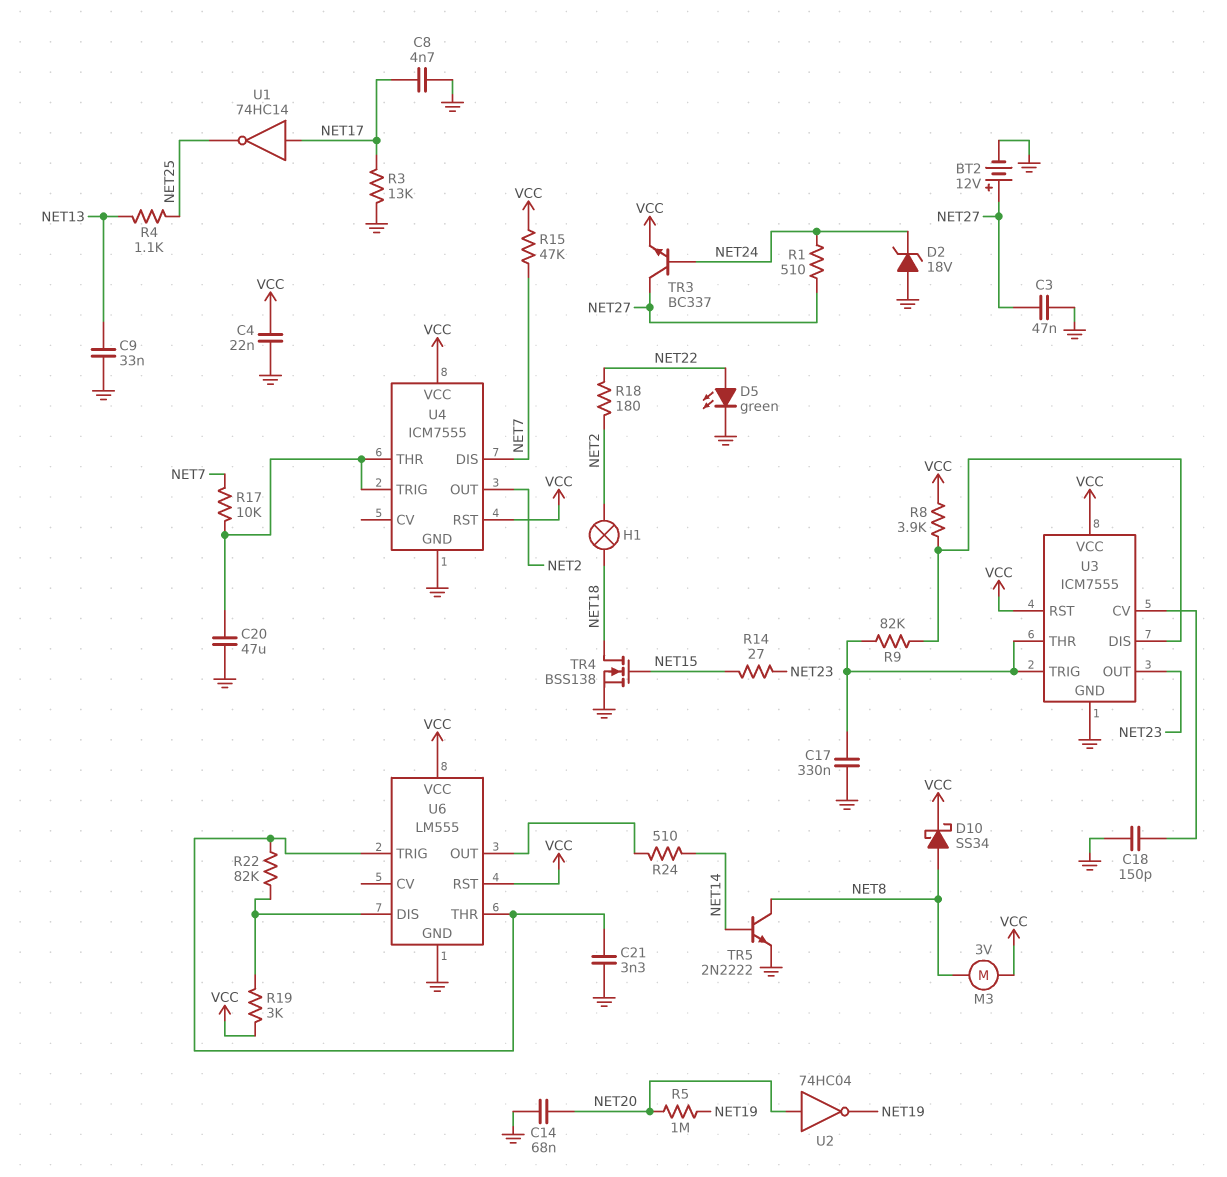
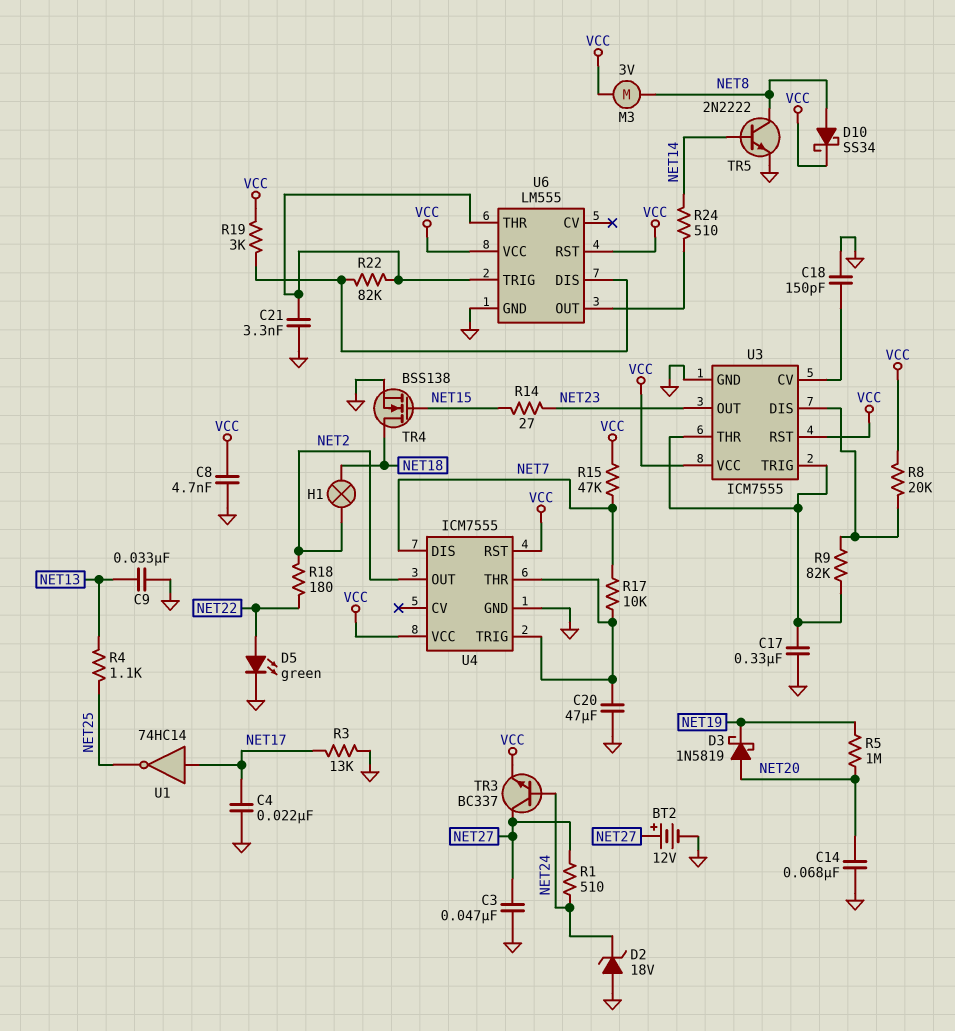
C4: 22nF (GND, VCC) -> 22nF (GND, NET17)
C8: 4.7nF (GND, NET17) -> 4.7nF (GND, VCC)
D3: none -> schottky 1N5819 (A NET20, K NET19)
R8: 3.9k (U3/DIS, VCC) -> 20k (U3/DIS, VCC)
U2: NOT 74HC04 (in NET20, out NET19) -> none

